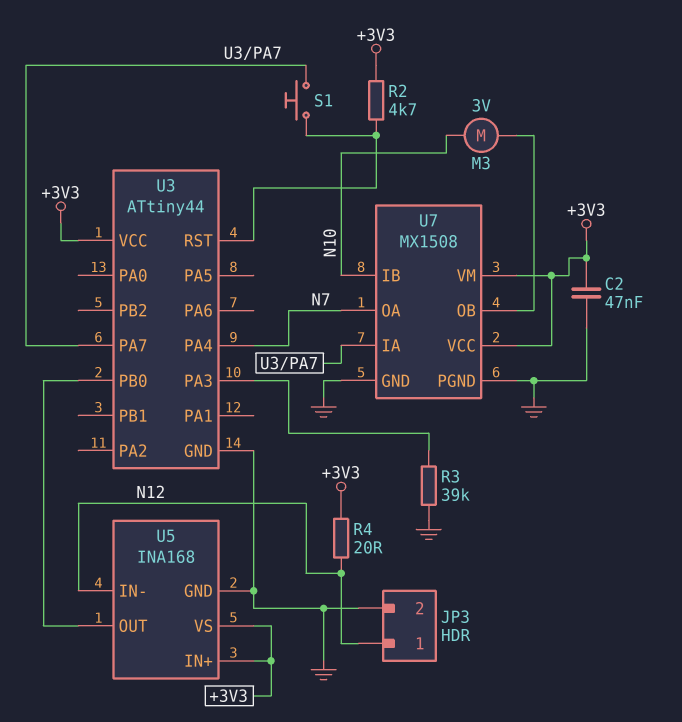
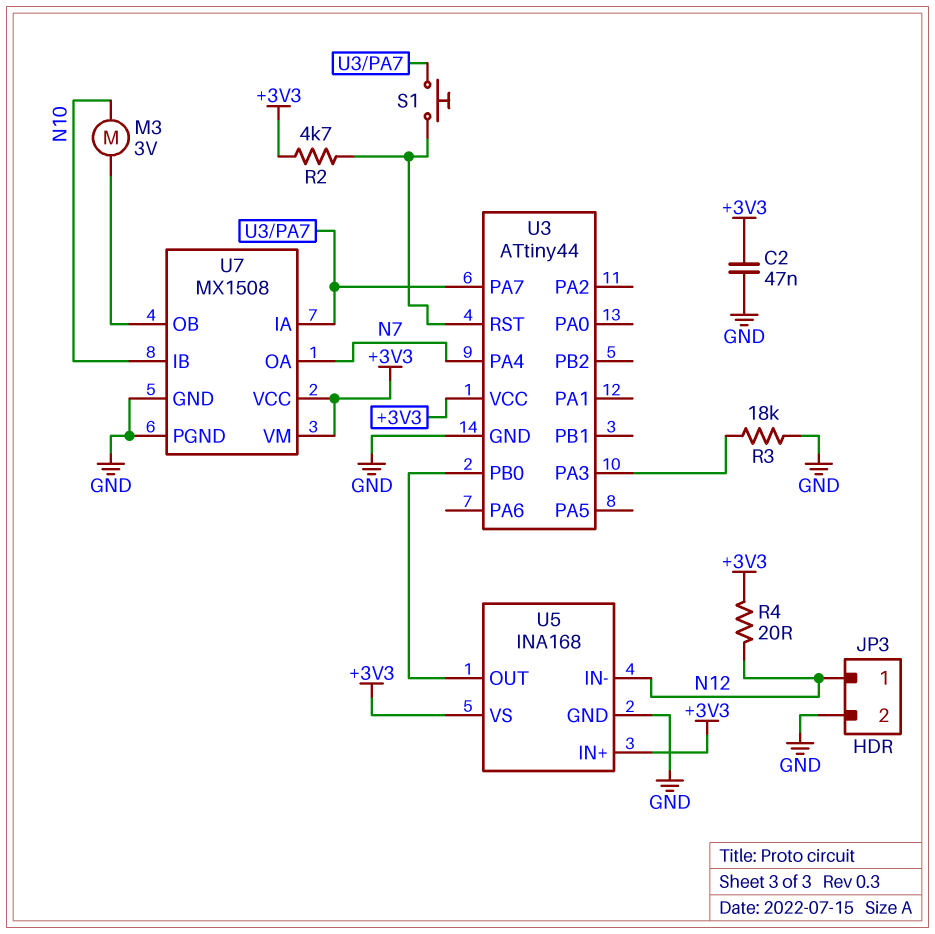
R3: 39k (GND, U3/PA3) -> 18k (GND, U3/PA3)

